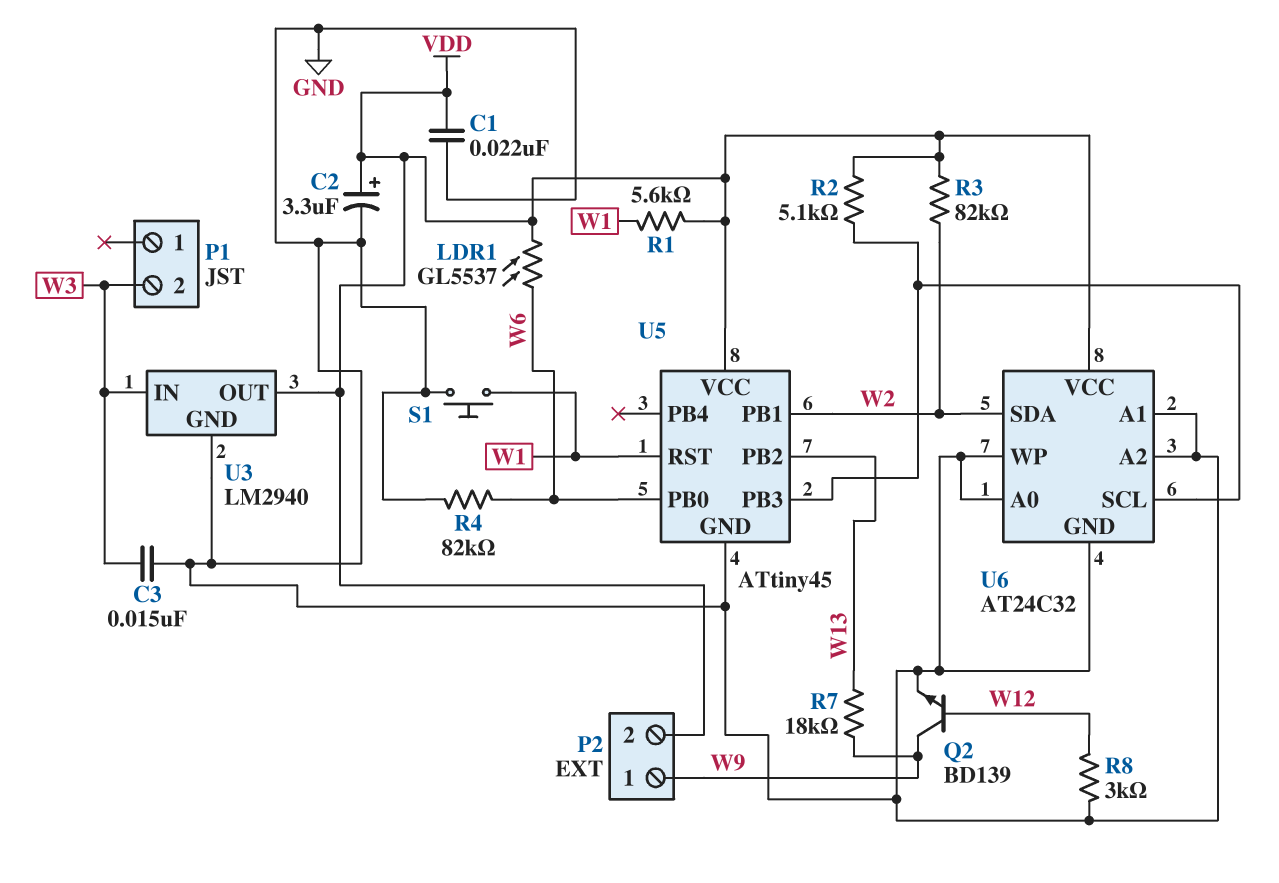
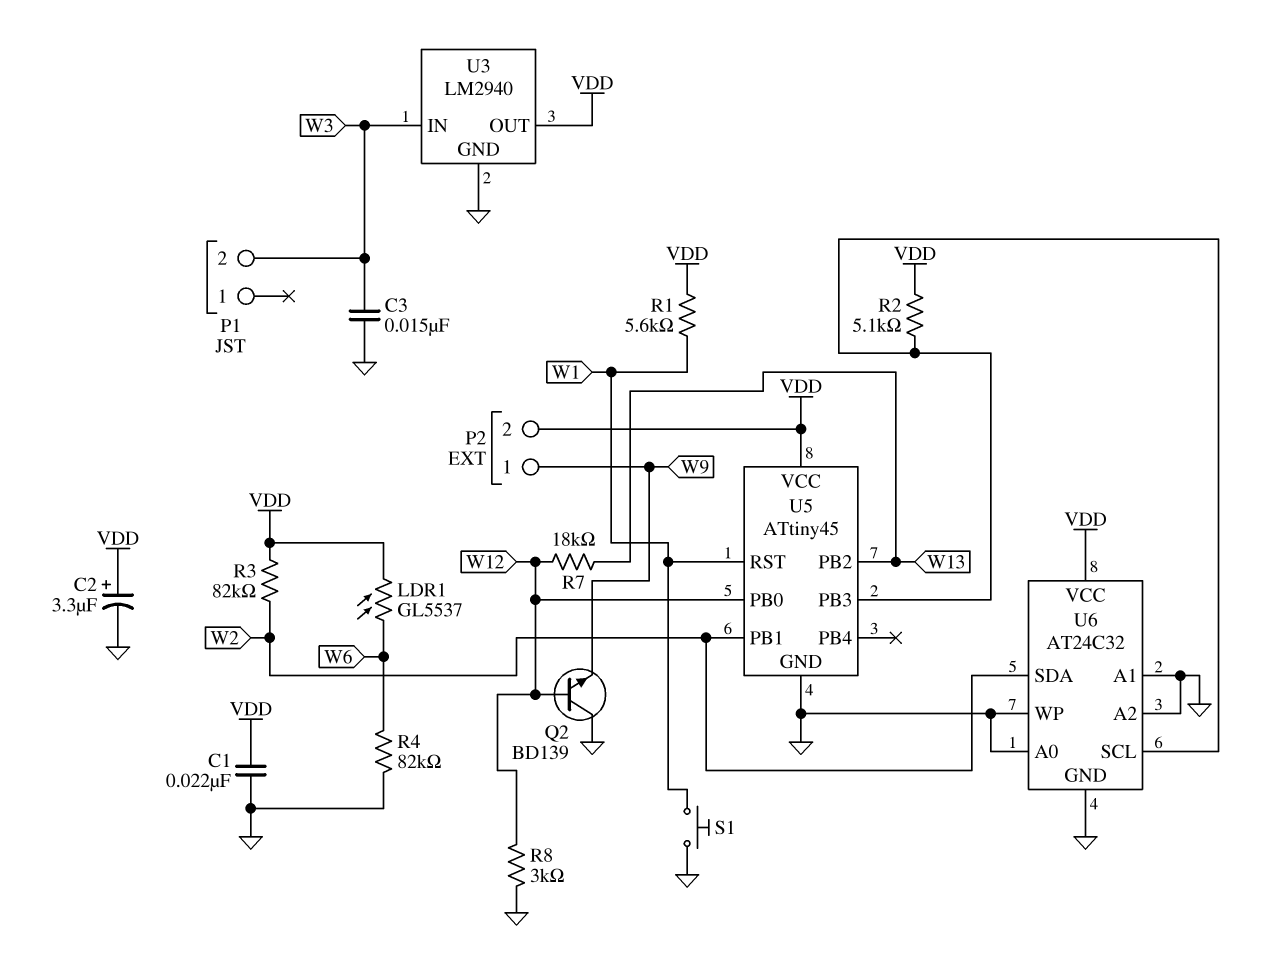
Q2: NPN BD139 (B W12, C W9, E GND) -> NPN BD139 (B W12, C GND, E W9)
R7: 18k (W9, W13) -> 18k (W12, W13)
U5 pin PB0: W6 -> W12

